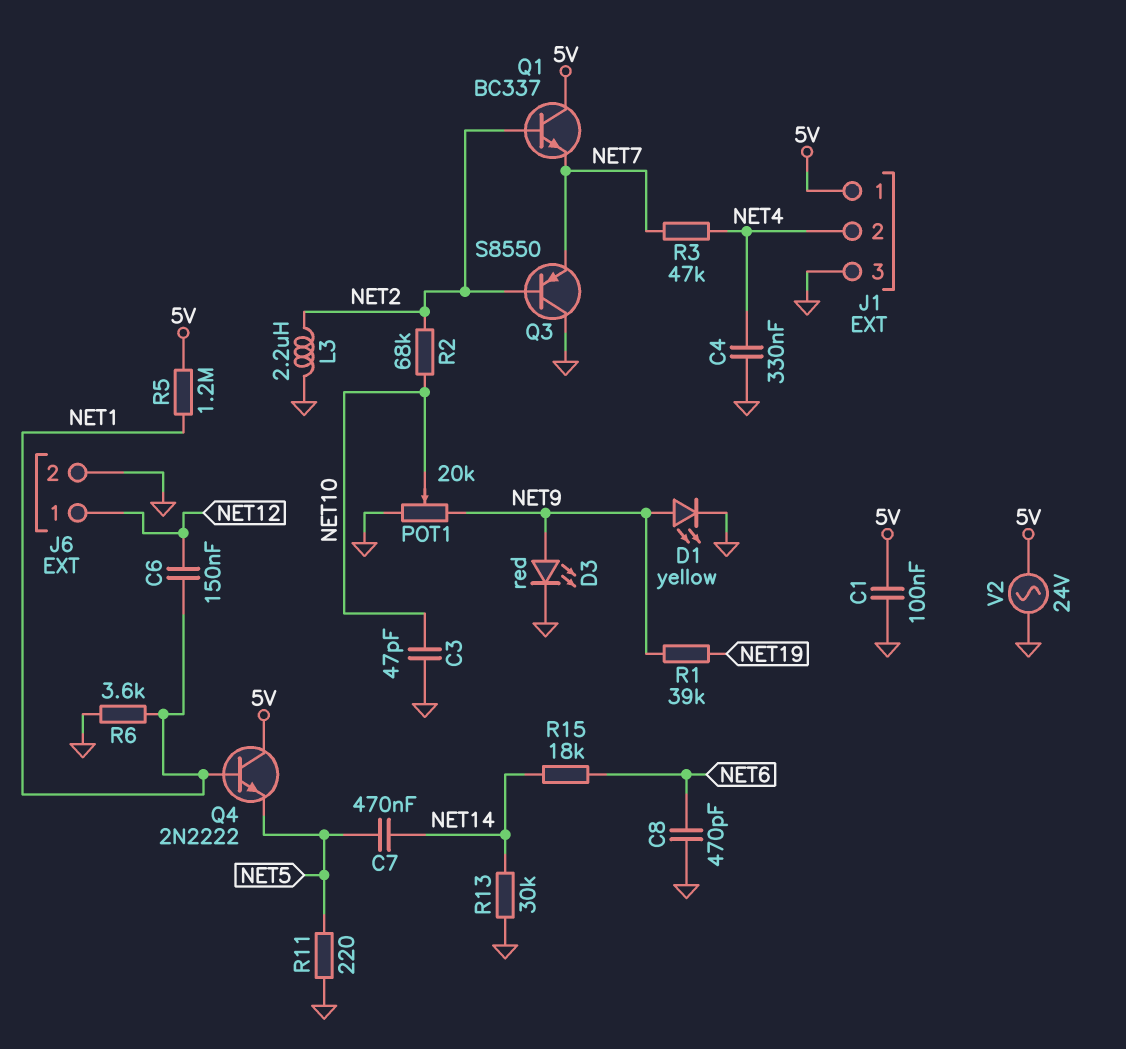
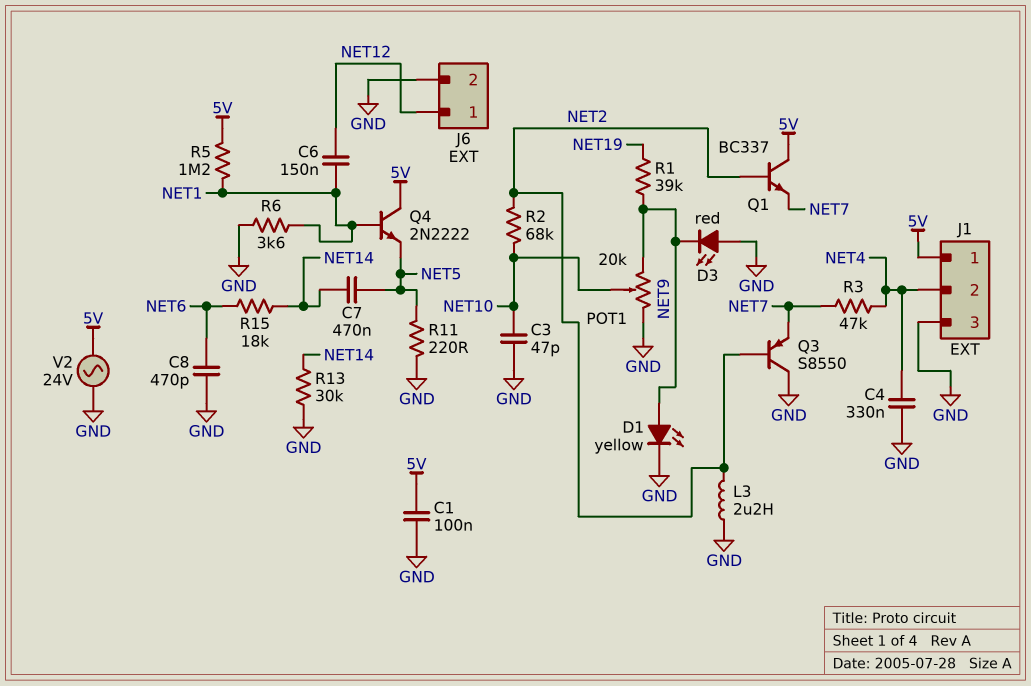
D3: LED red (A NET9, K GND) -> LED red (A GND, K NET9)

